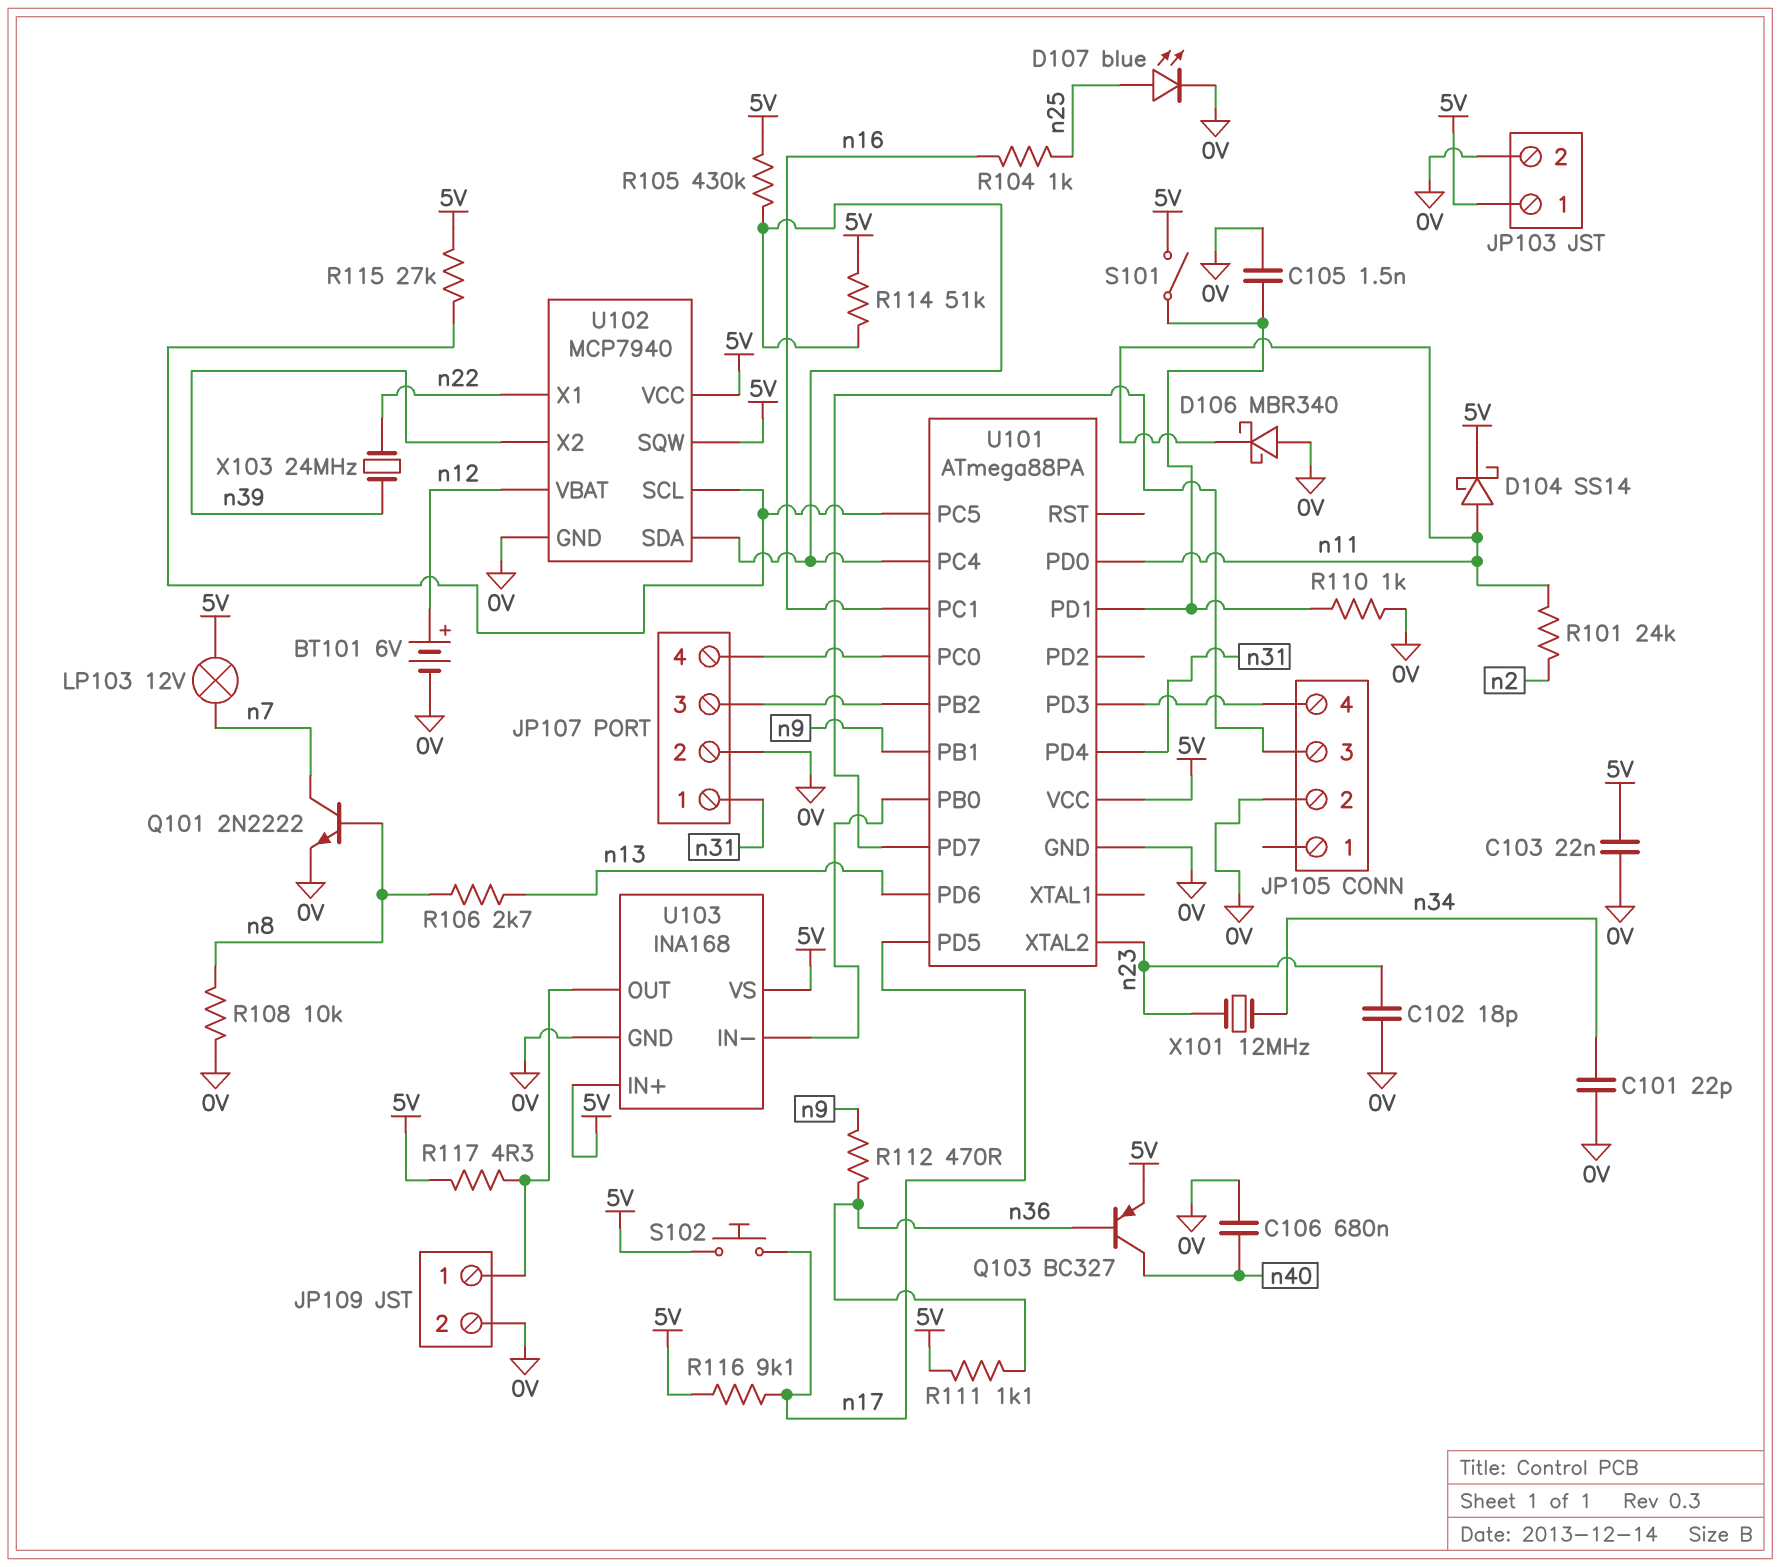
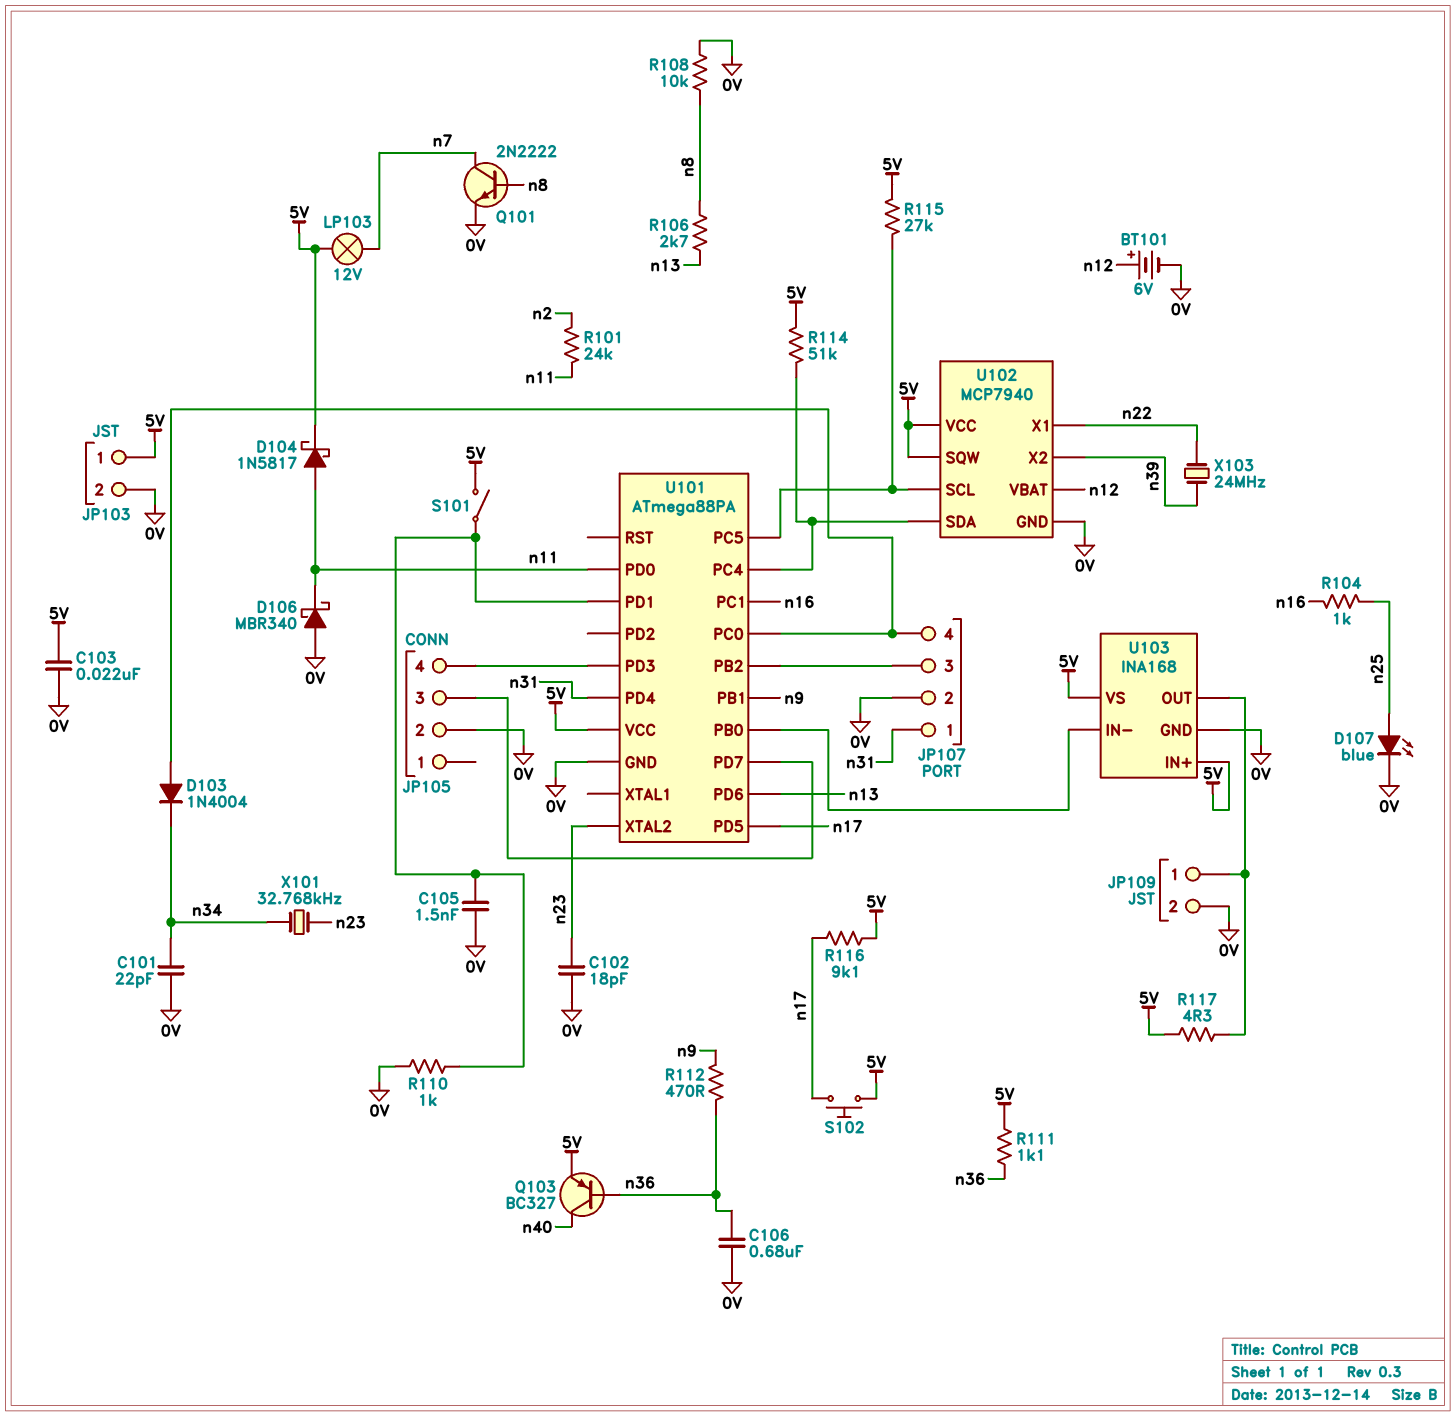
C106: 680nF (0V, n40) -> 680nF (0V, n36)
D103: none -> diode 1N4004 (A JP107/4, K n34)
D104: schottky SS14 (A n11, K 5V) -> schottky 1N5817 (A n11, K 5V)
R105: 430k (5V, U101/PC4) -> none
X101: 12MHz (n23, n34) -> 32.768kHz (n23, n34)

